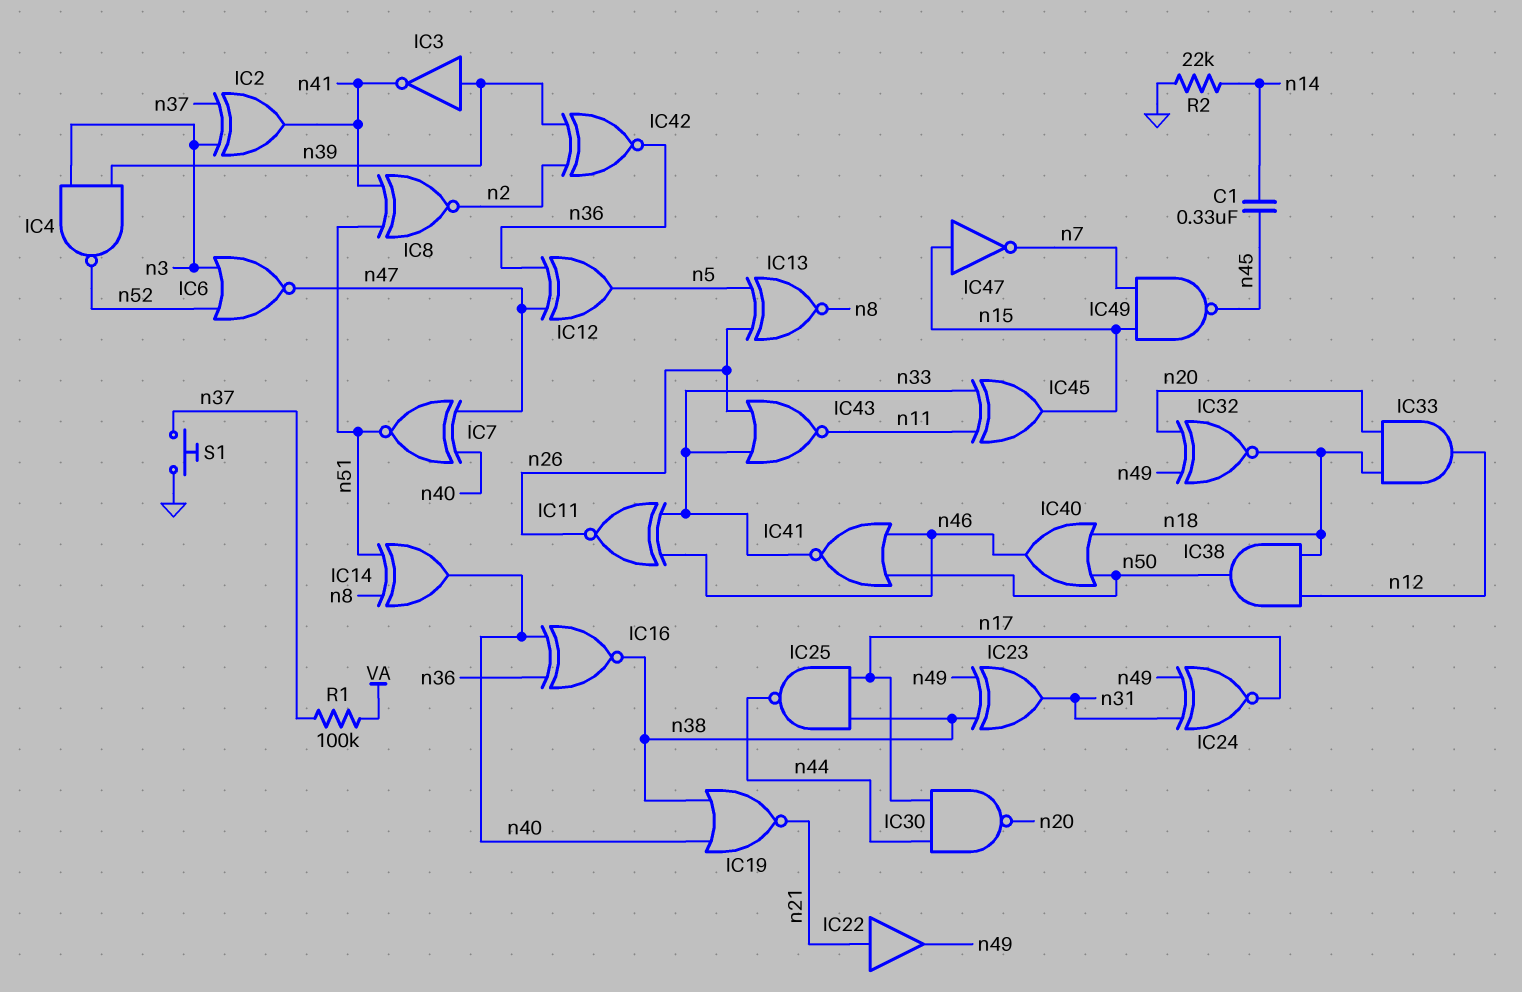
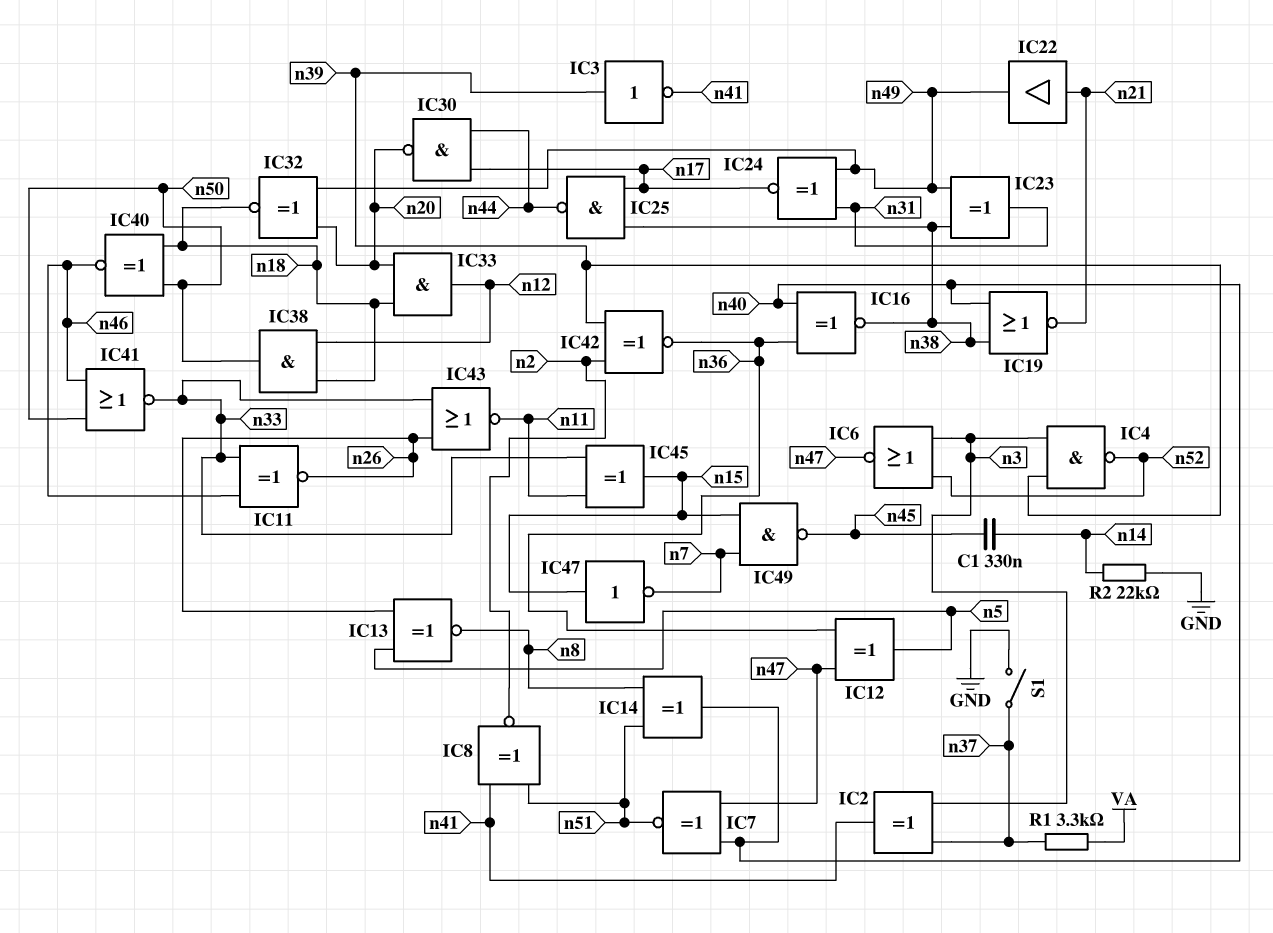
IC40: OR (in n18, in n50, out n46) -> XNOR (in n18, in n50, out n46)
R1: 100k (VA, n37) -> 3.3k (VA, n37)
S1: button (GND, n37) -> switch (GND, n37)

